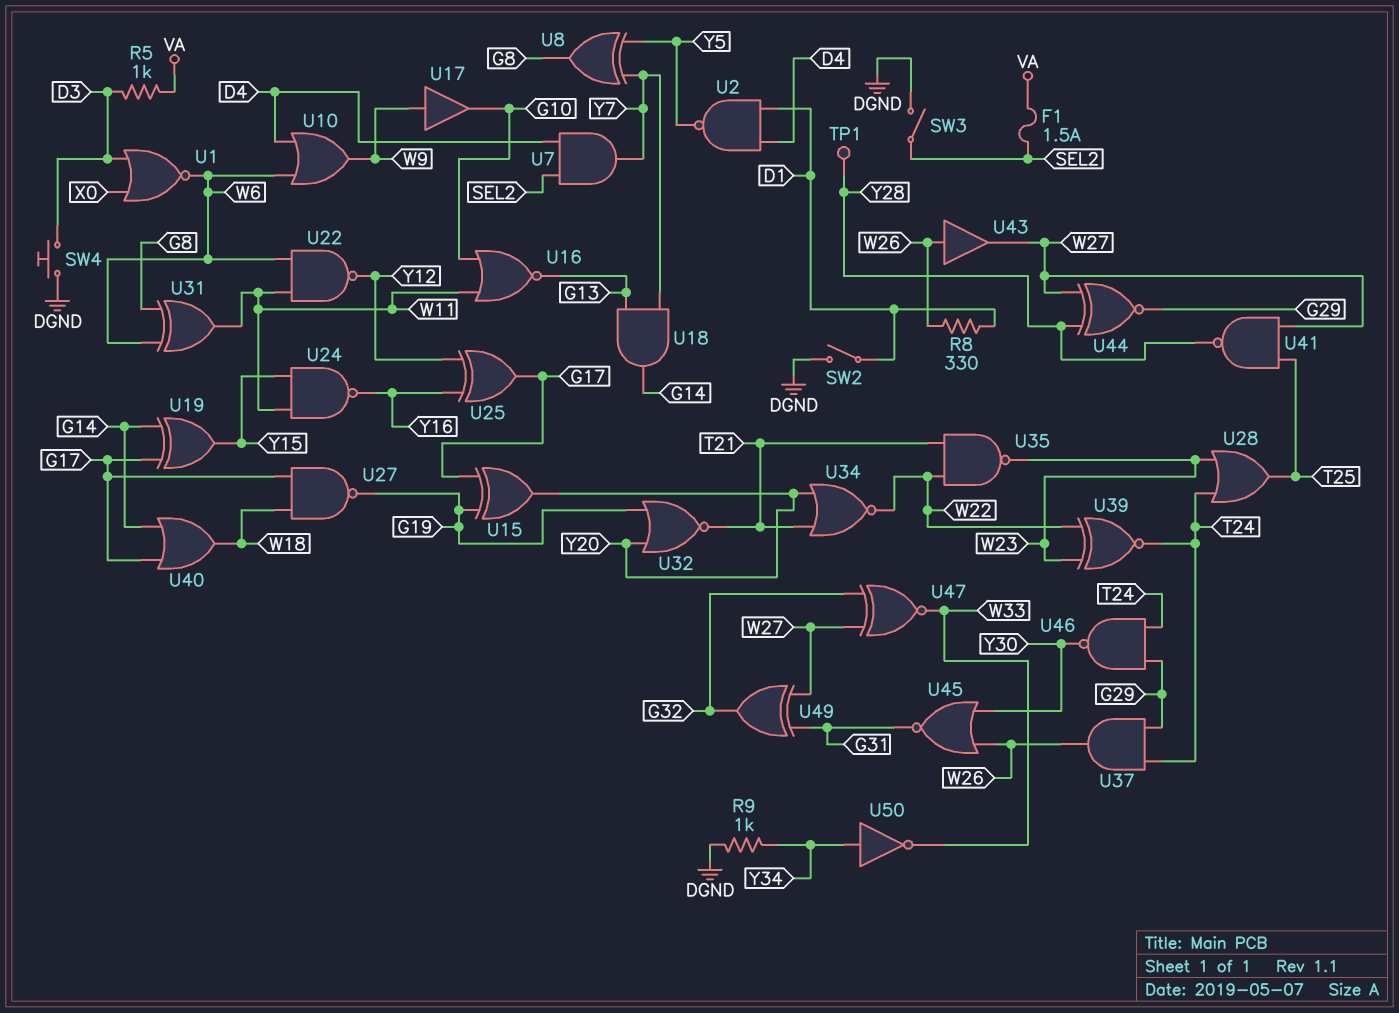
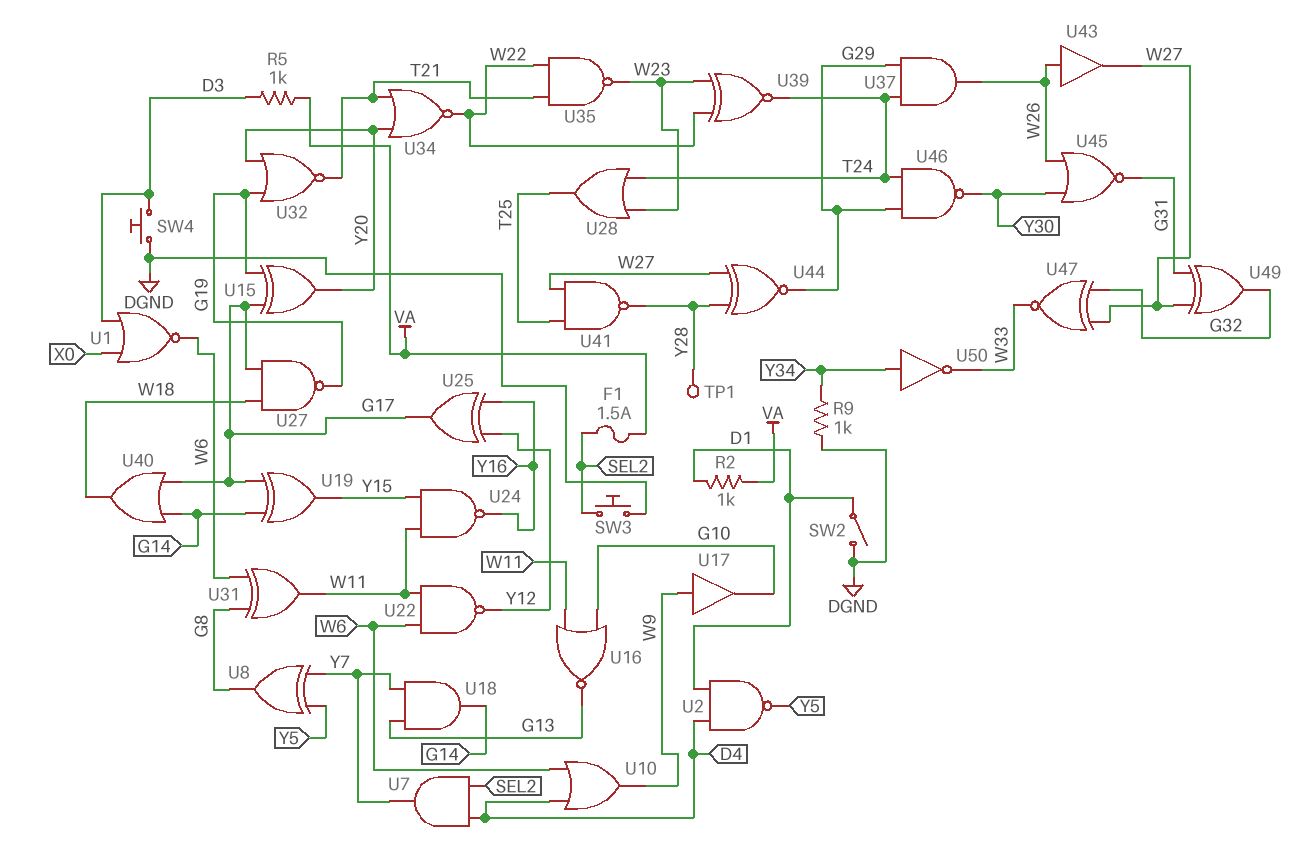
R2: none -> 1k (D1, VA)
R8: 330 (D1, W26) -> none
SW3: switch (DGND, SEL2) -> button (DGND, SEL2)

